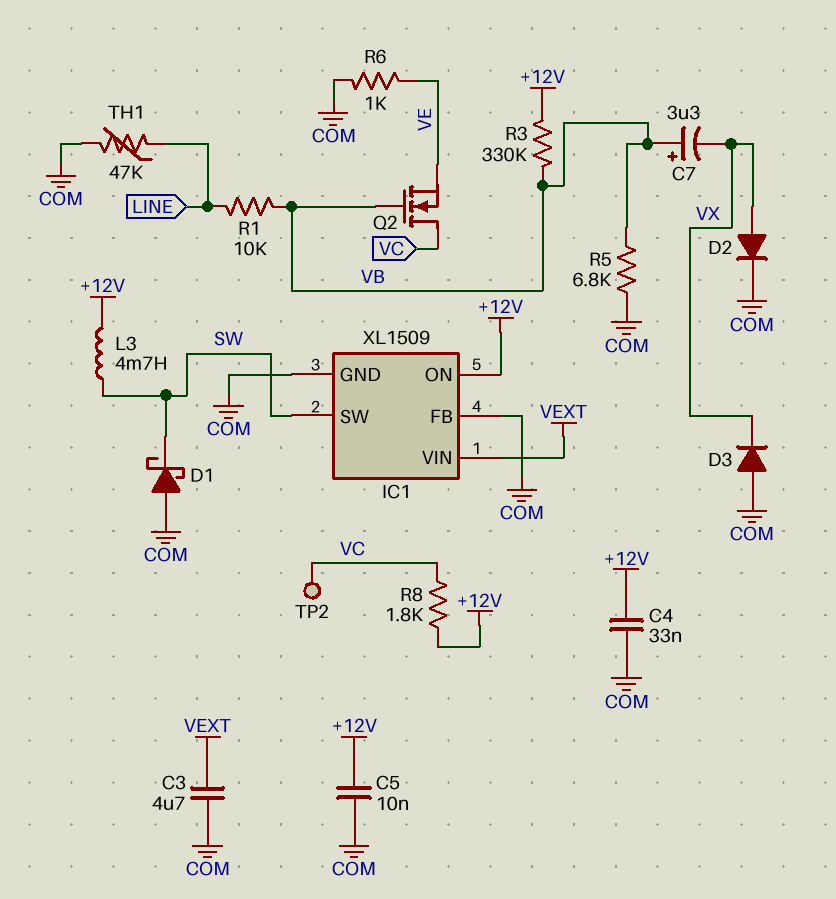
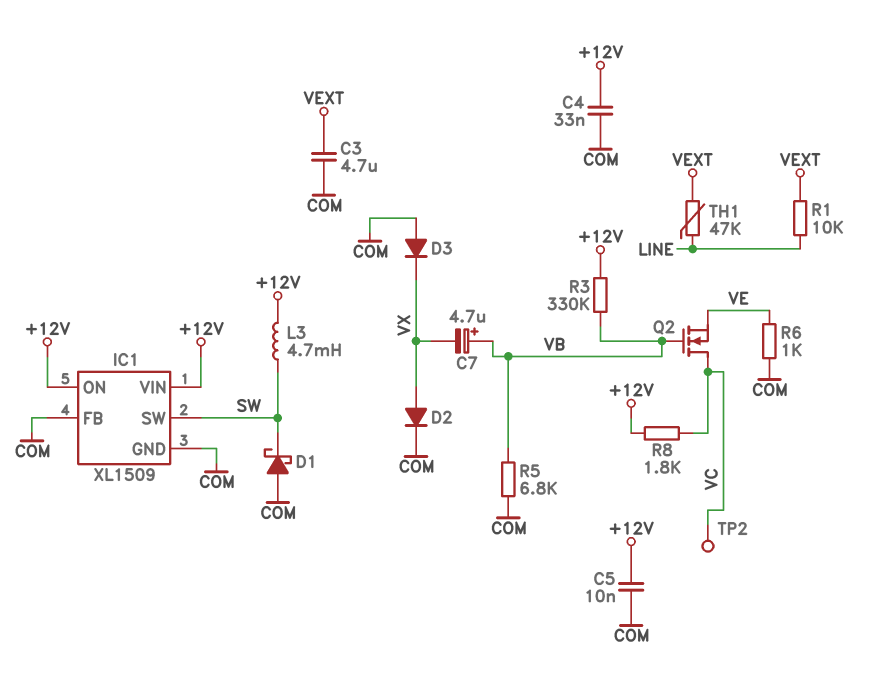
C7: 3.3uF (plus VB, minus VX) -> 4.7uF (plus VB, minus VX)
IC1 pin VIN: VEXT -> +12V
R1: 10k (LINE, VB) -> 10k (LINE, VEXT)
TH1: 47k (COM, LINE) -> 47k (LINE, VEXT)

